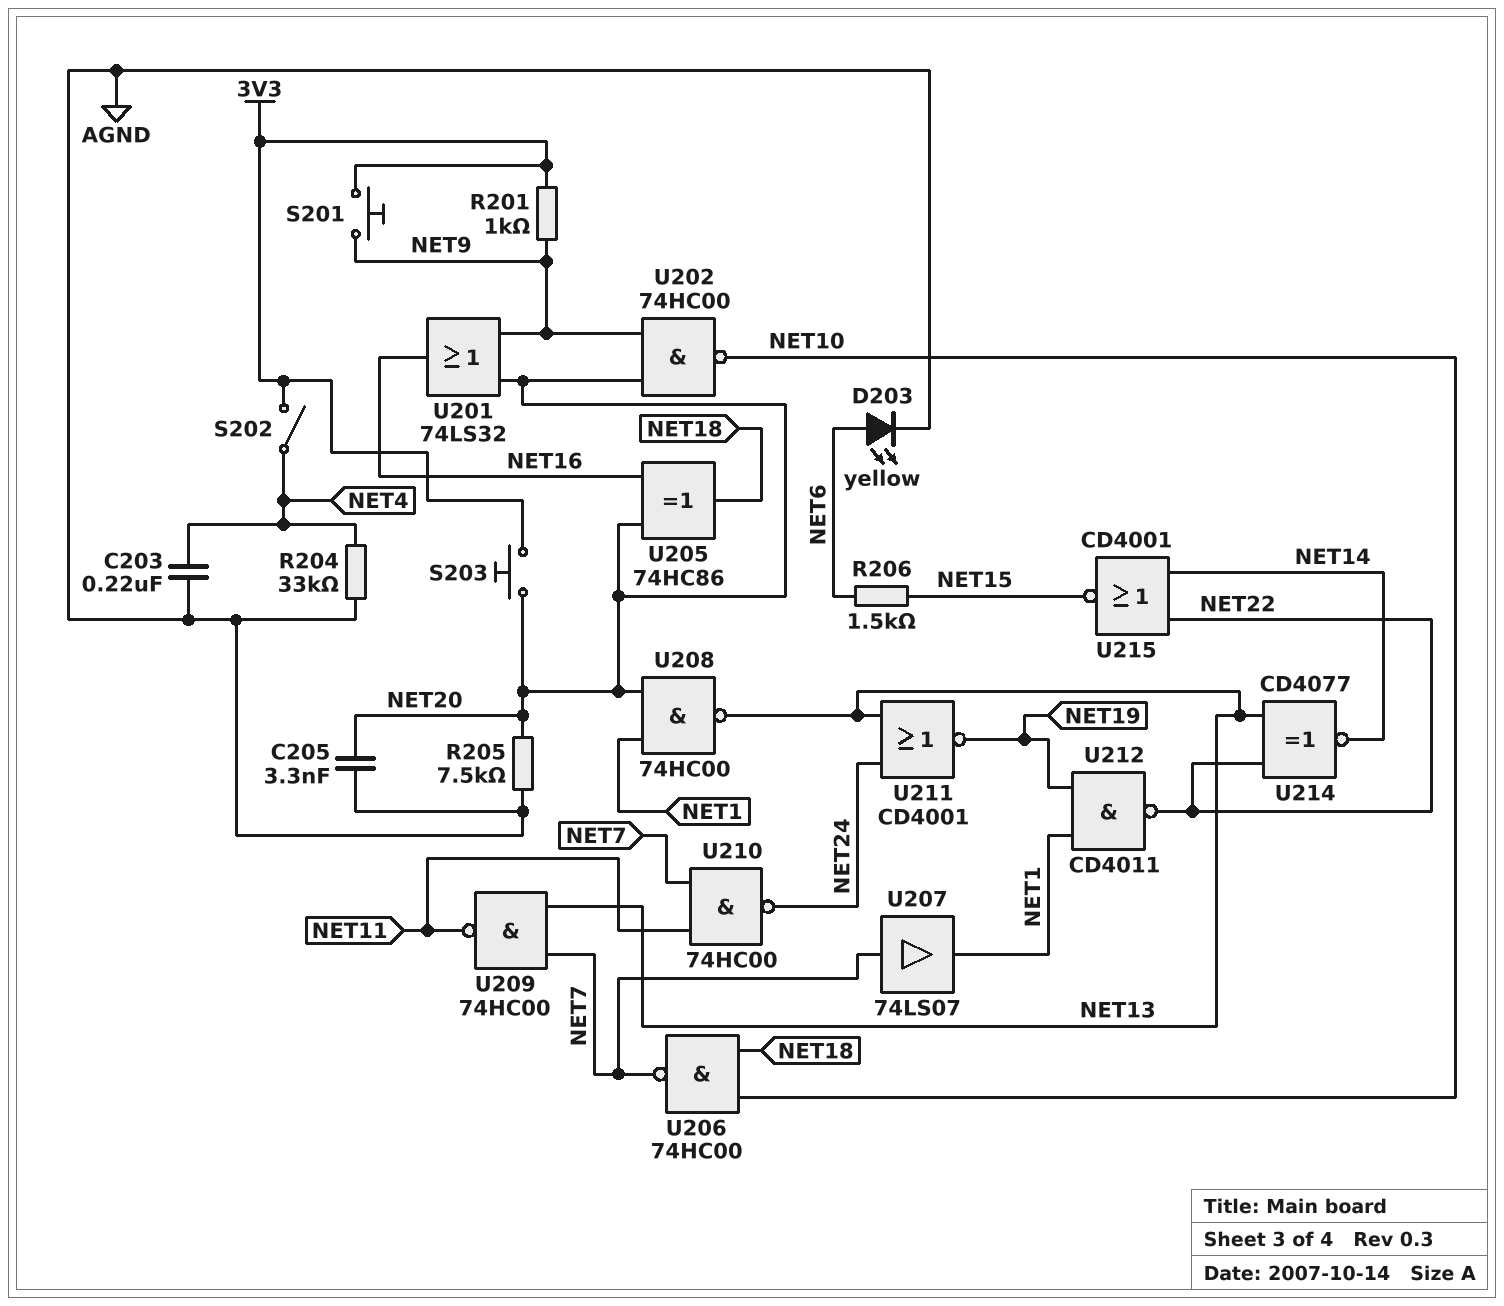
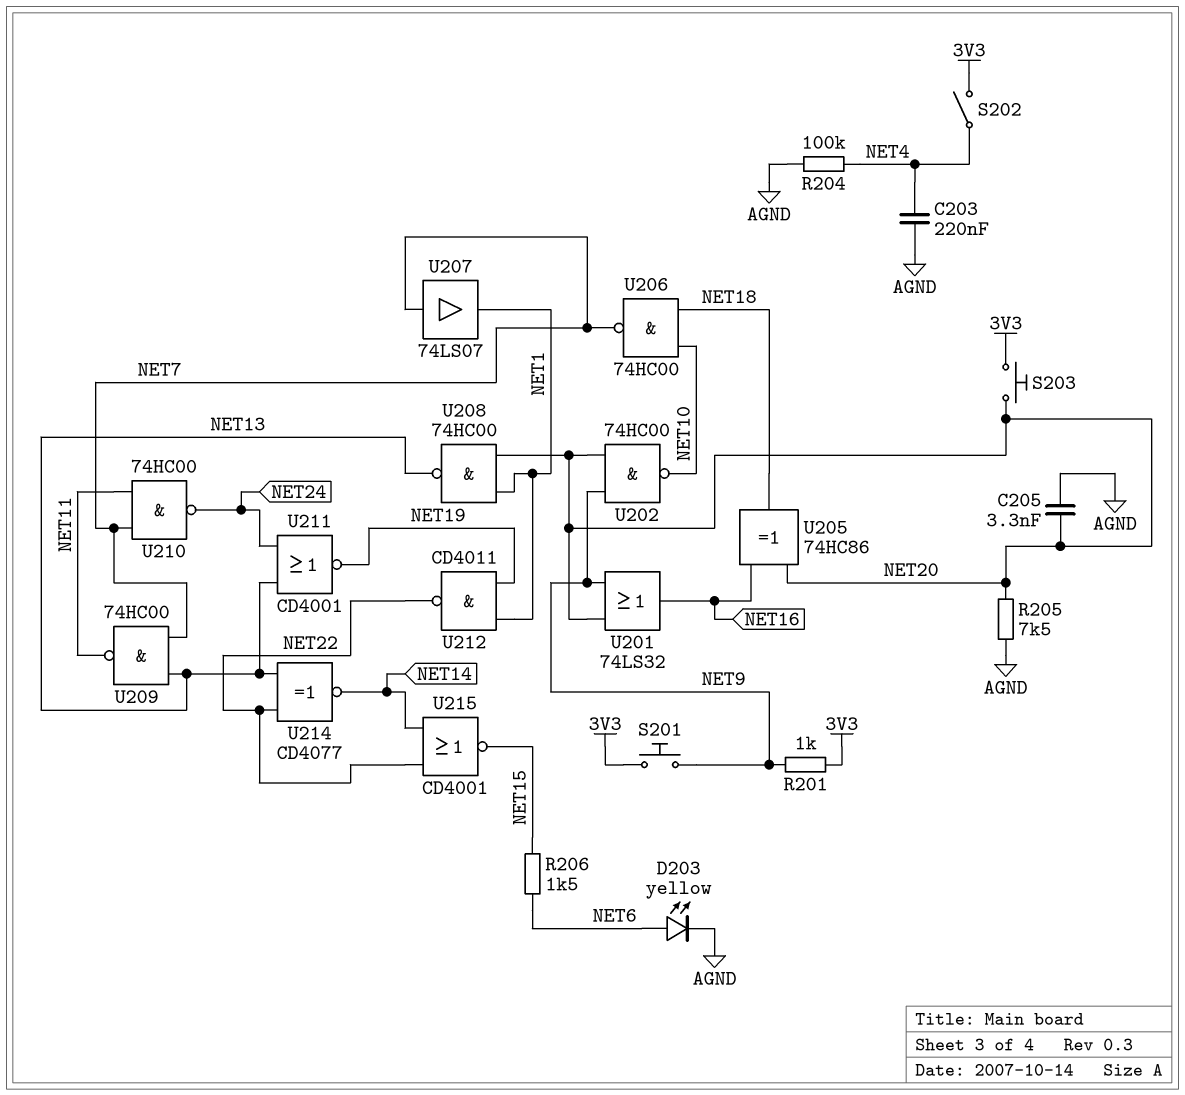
R204: 33k (AGND, NET4) -> 100k (AGND, NET4)

